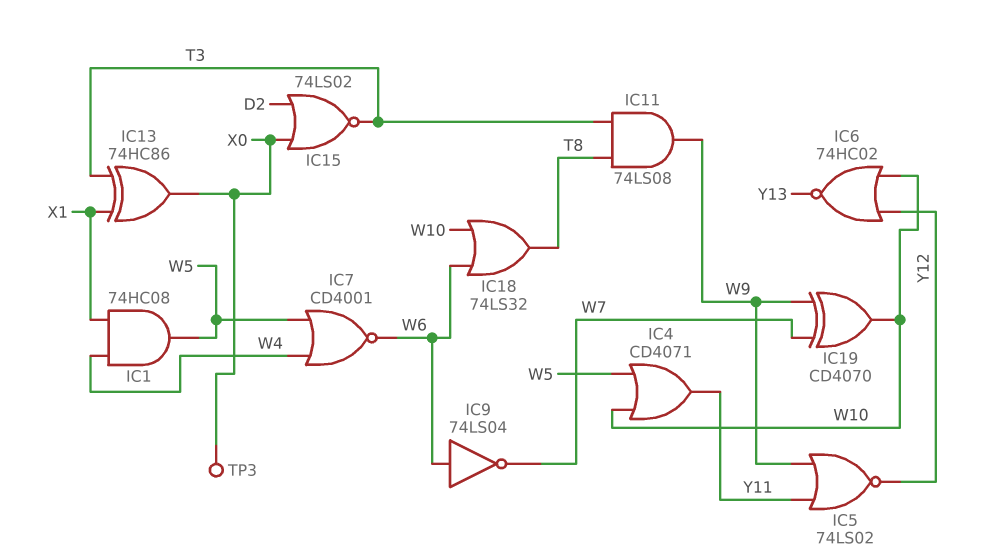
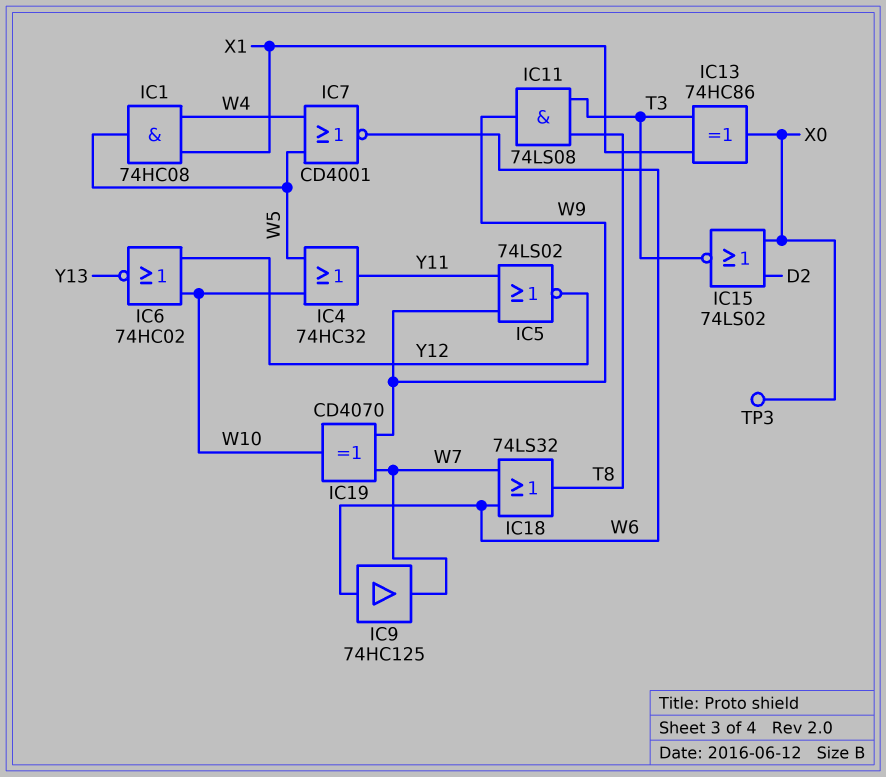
IC4: OR CD4071 (in W5, in W10, out Y11) -> OR 74HC32 (in W5, in W10, out Y11)
IC9: NOT 74LS04 (in W6, out W7) -> buffer 74HC125 (in W6, out W7)
IC18: OR 74LS32 (in W6, in W10, out T8) -> OR 74LS32 (in W6, in W7, out T8)

